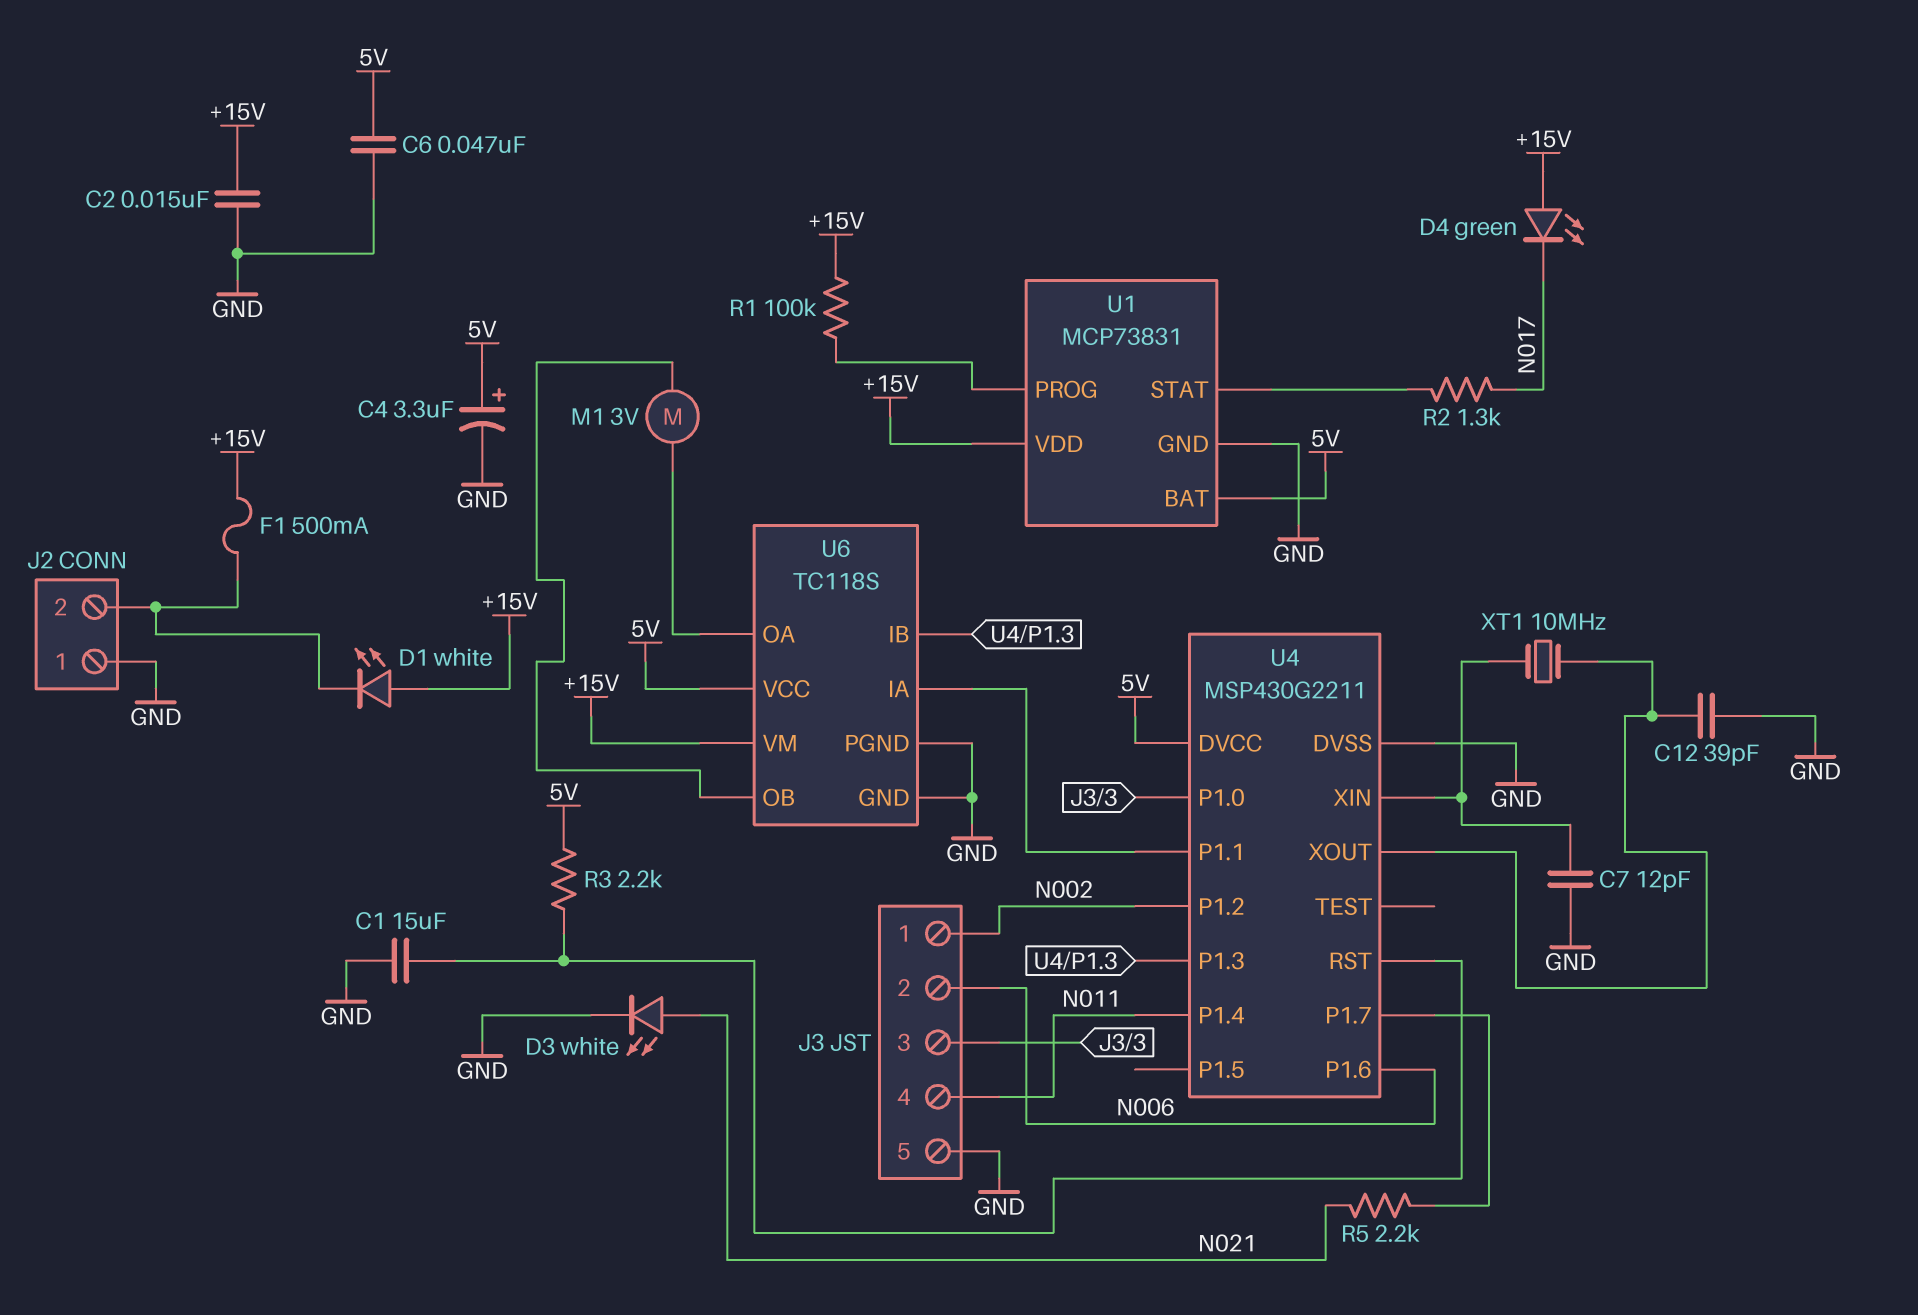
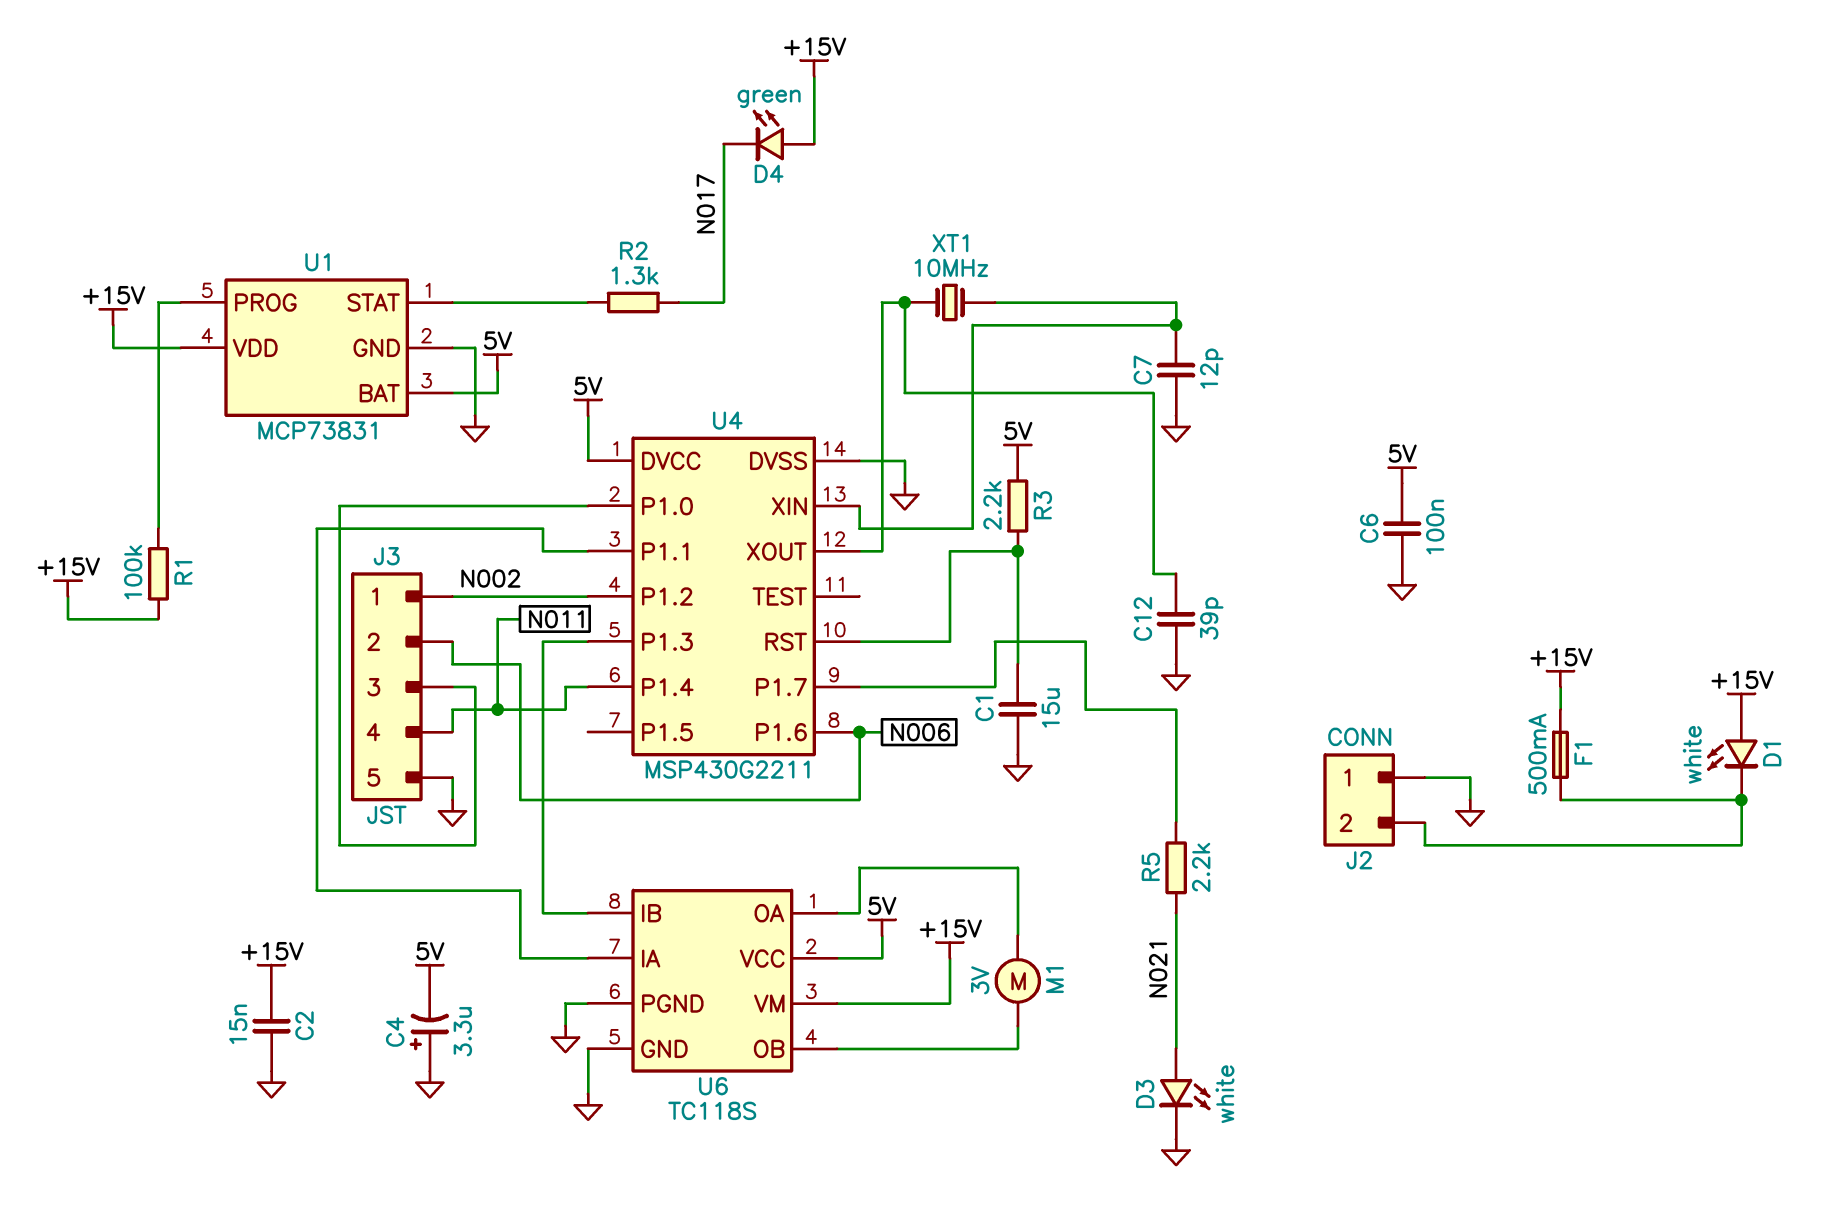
C4: 3.3uF (plus 5V, minus GND) -> 3.3uF (plus GND, minus 5V)
C6: 47nF (5V, GND) -> 100nF (5V, GND)

